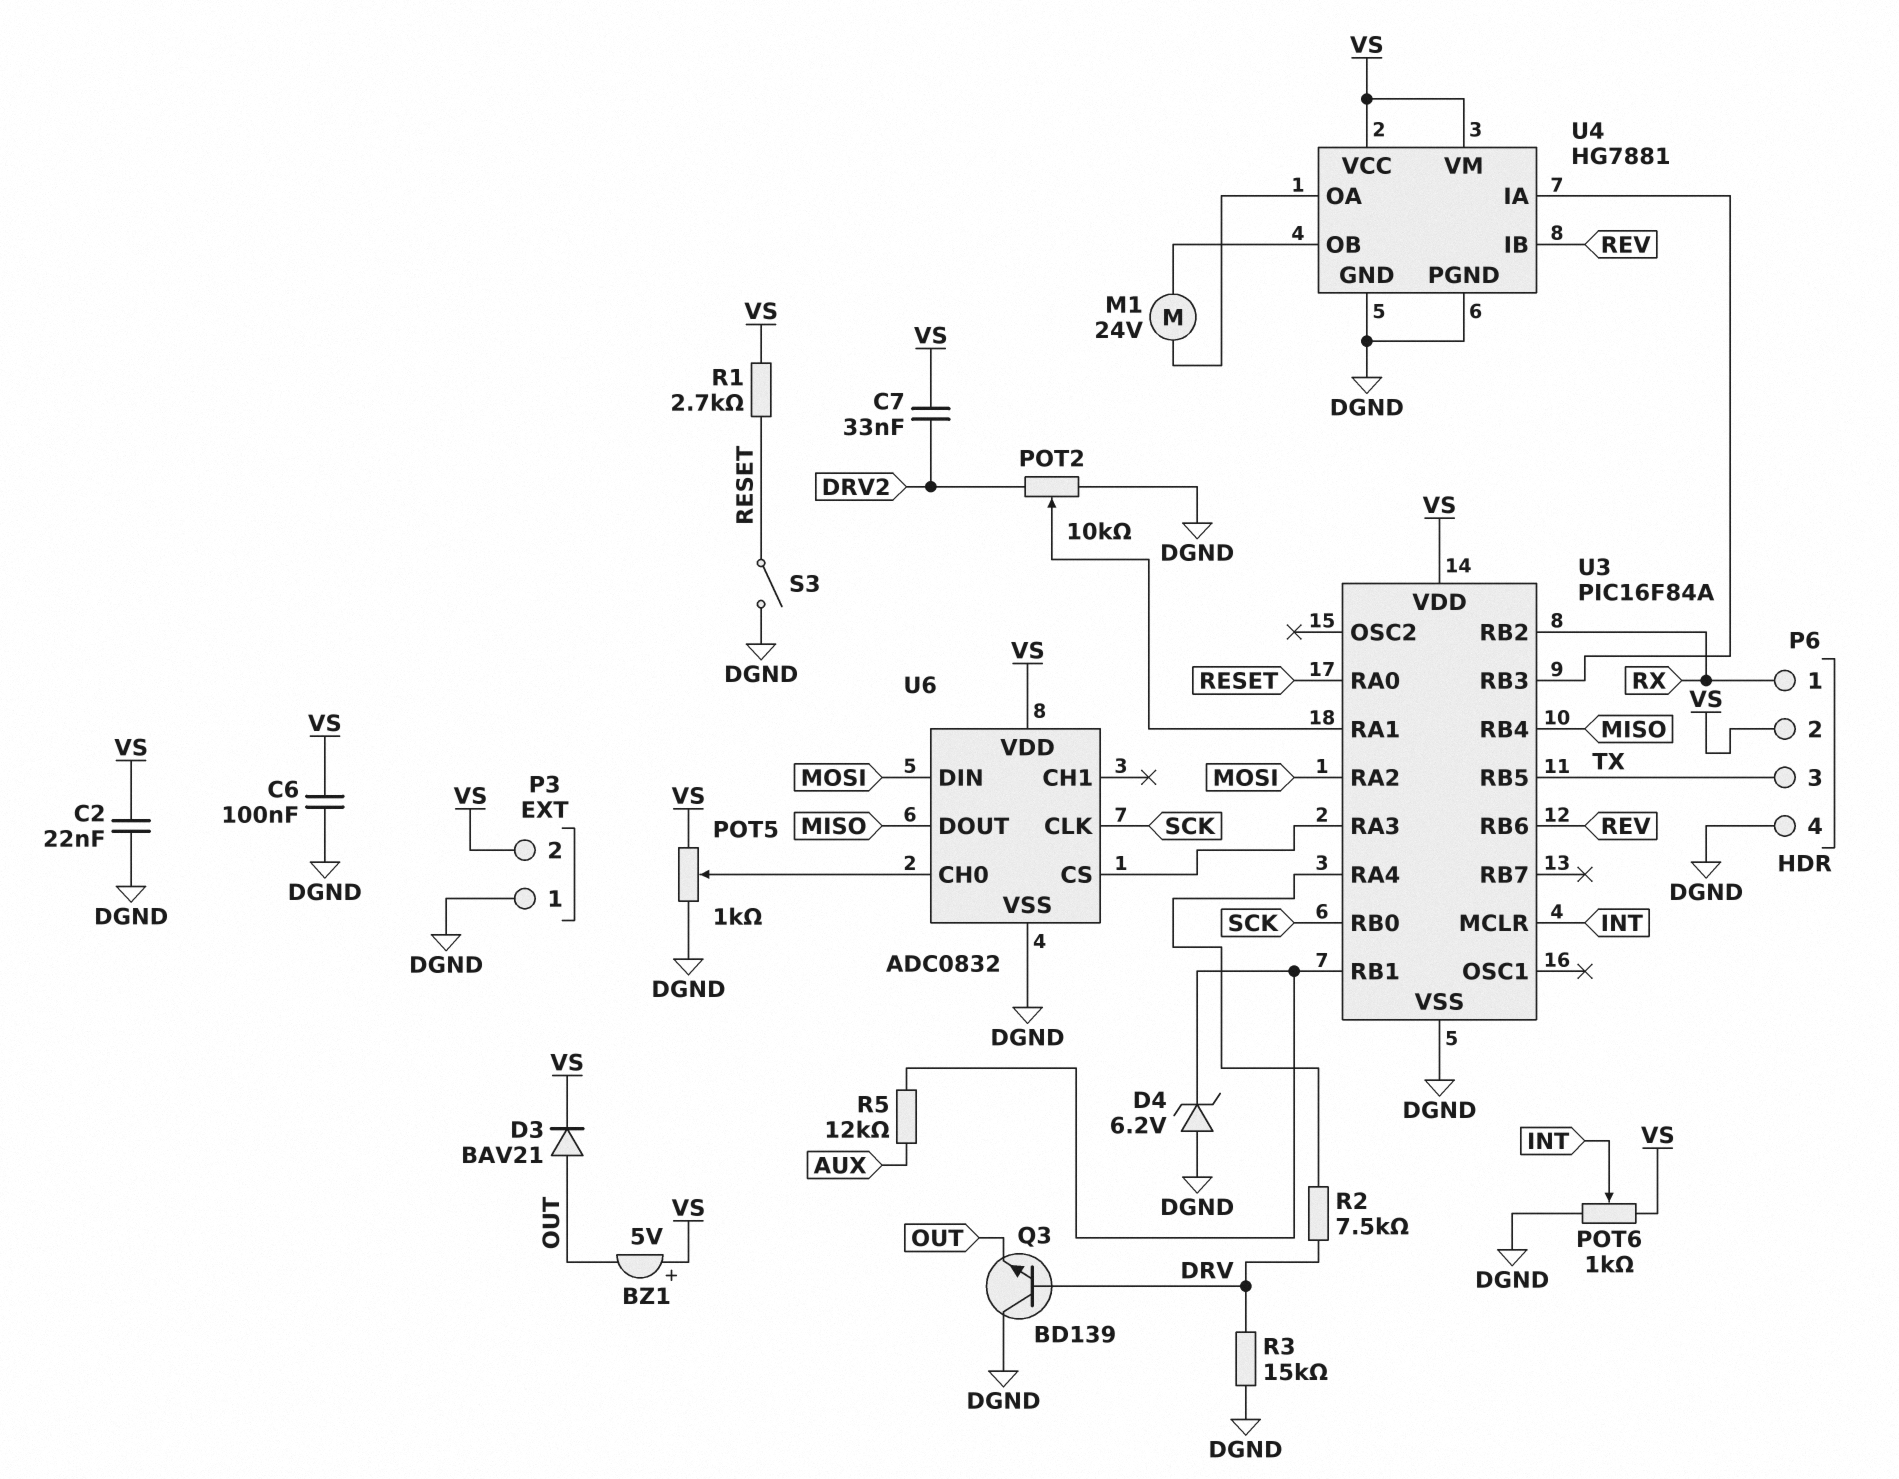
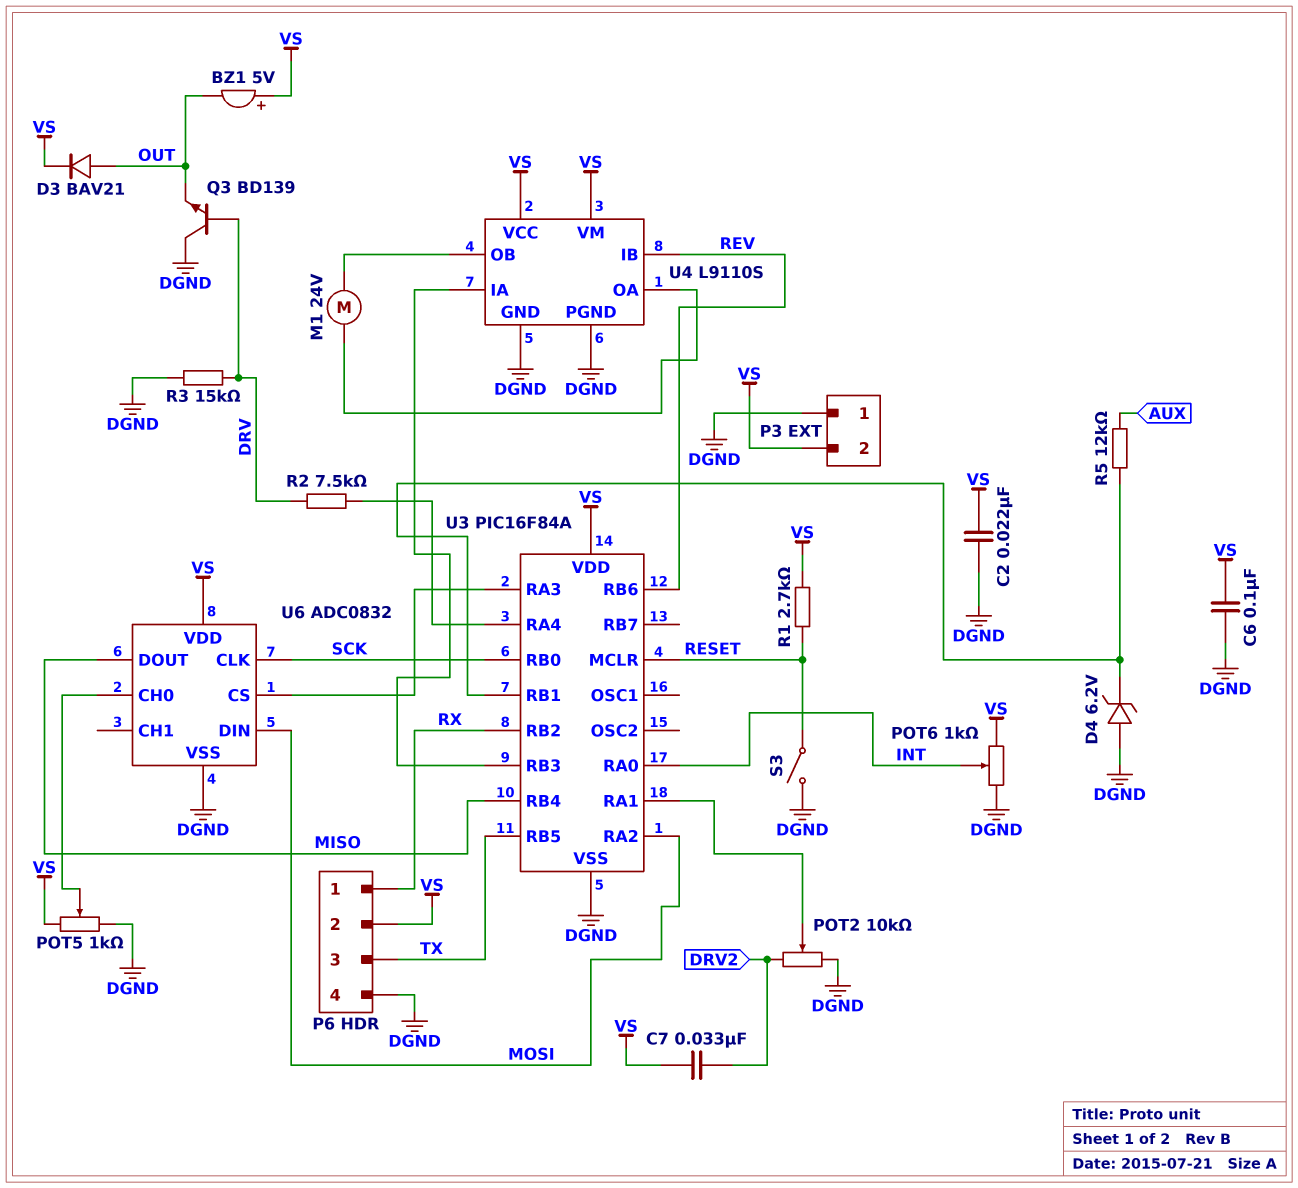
U3 pin MCLR: INT -> RESET
U3 pin RA0: RESET -> INT
U4: HG7881 -> L9110S

